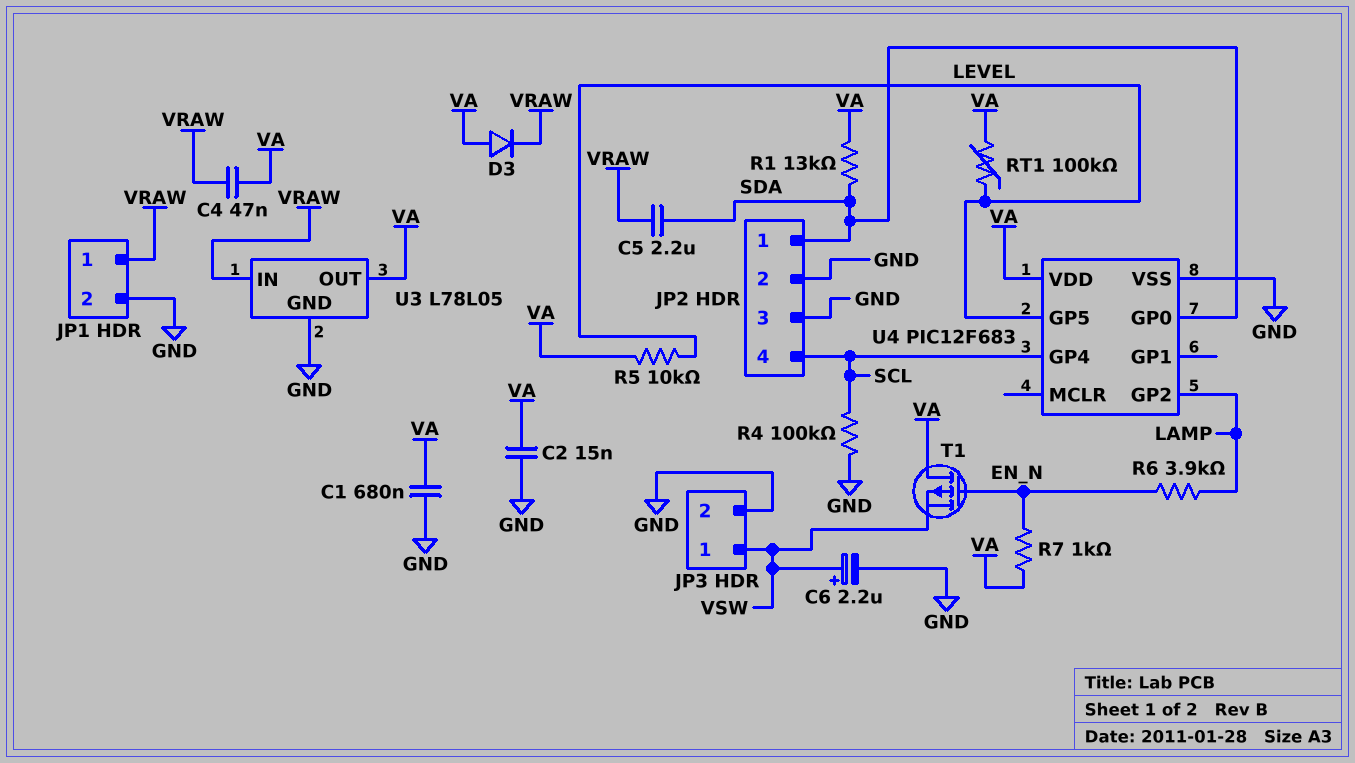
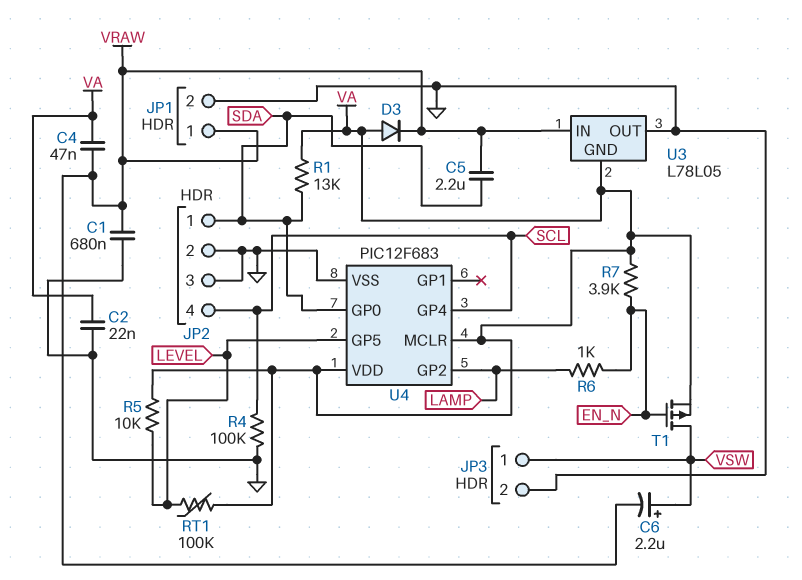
C1: 680nF (GND, VA) -> 680nF (GND, VRAW)
C2: 15nF (GND, VA) -> 22nF (GND, VA)
C6: 2.2uF (plus VSW, minus GND) -> 2.2uF (plus VSW, minus VRAW)
R6: 3.9k (EN_N, LAMP) -> 1k (EN_N, LAMP)
R7: 1k (EN_N, VA) -> 3.9k (EN_N, VA)
T1: PMOS (G EN_N, D VA, S VSW) -> PMOS (G EN_N, D VSW, S VA)
U3 pin GND: GND -> VA
U3 pin OUT: VA -> GND
U4 pin MCLR: none -> VA

